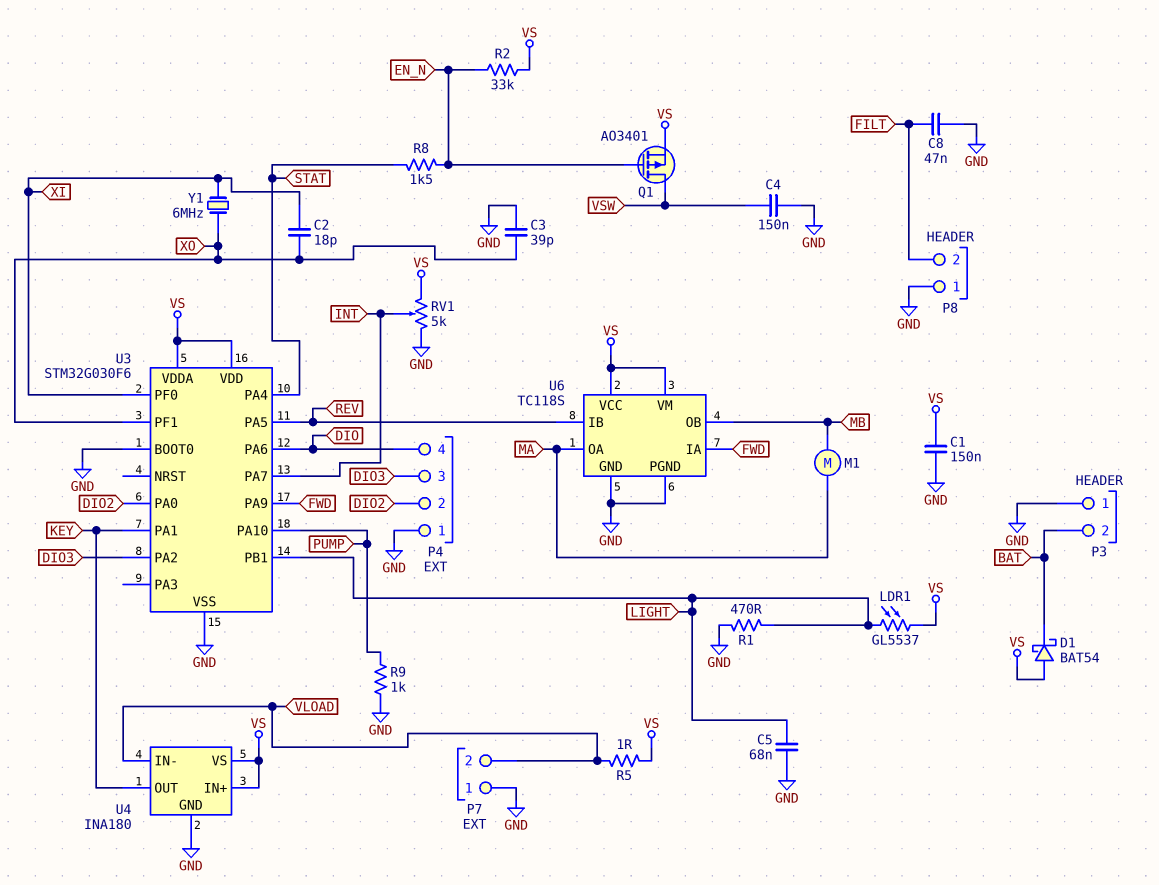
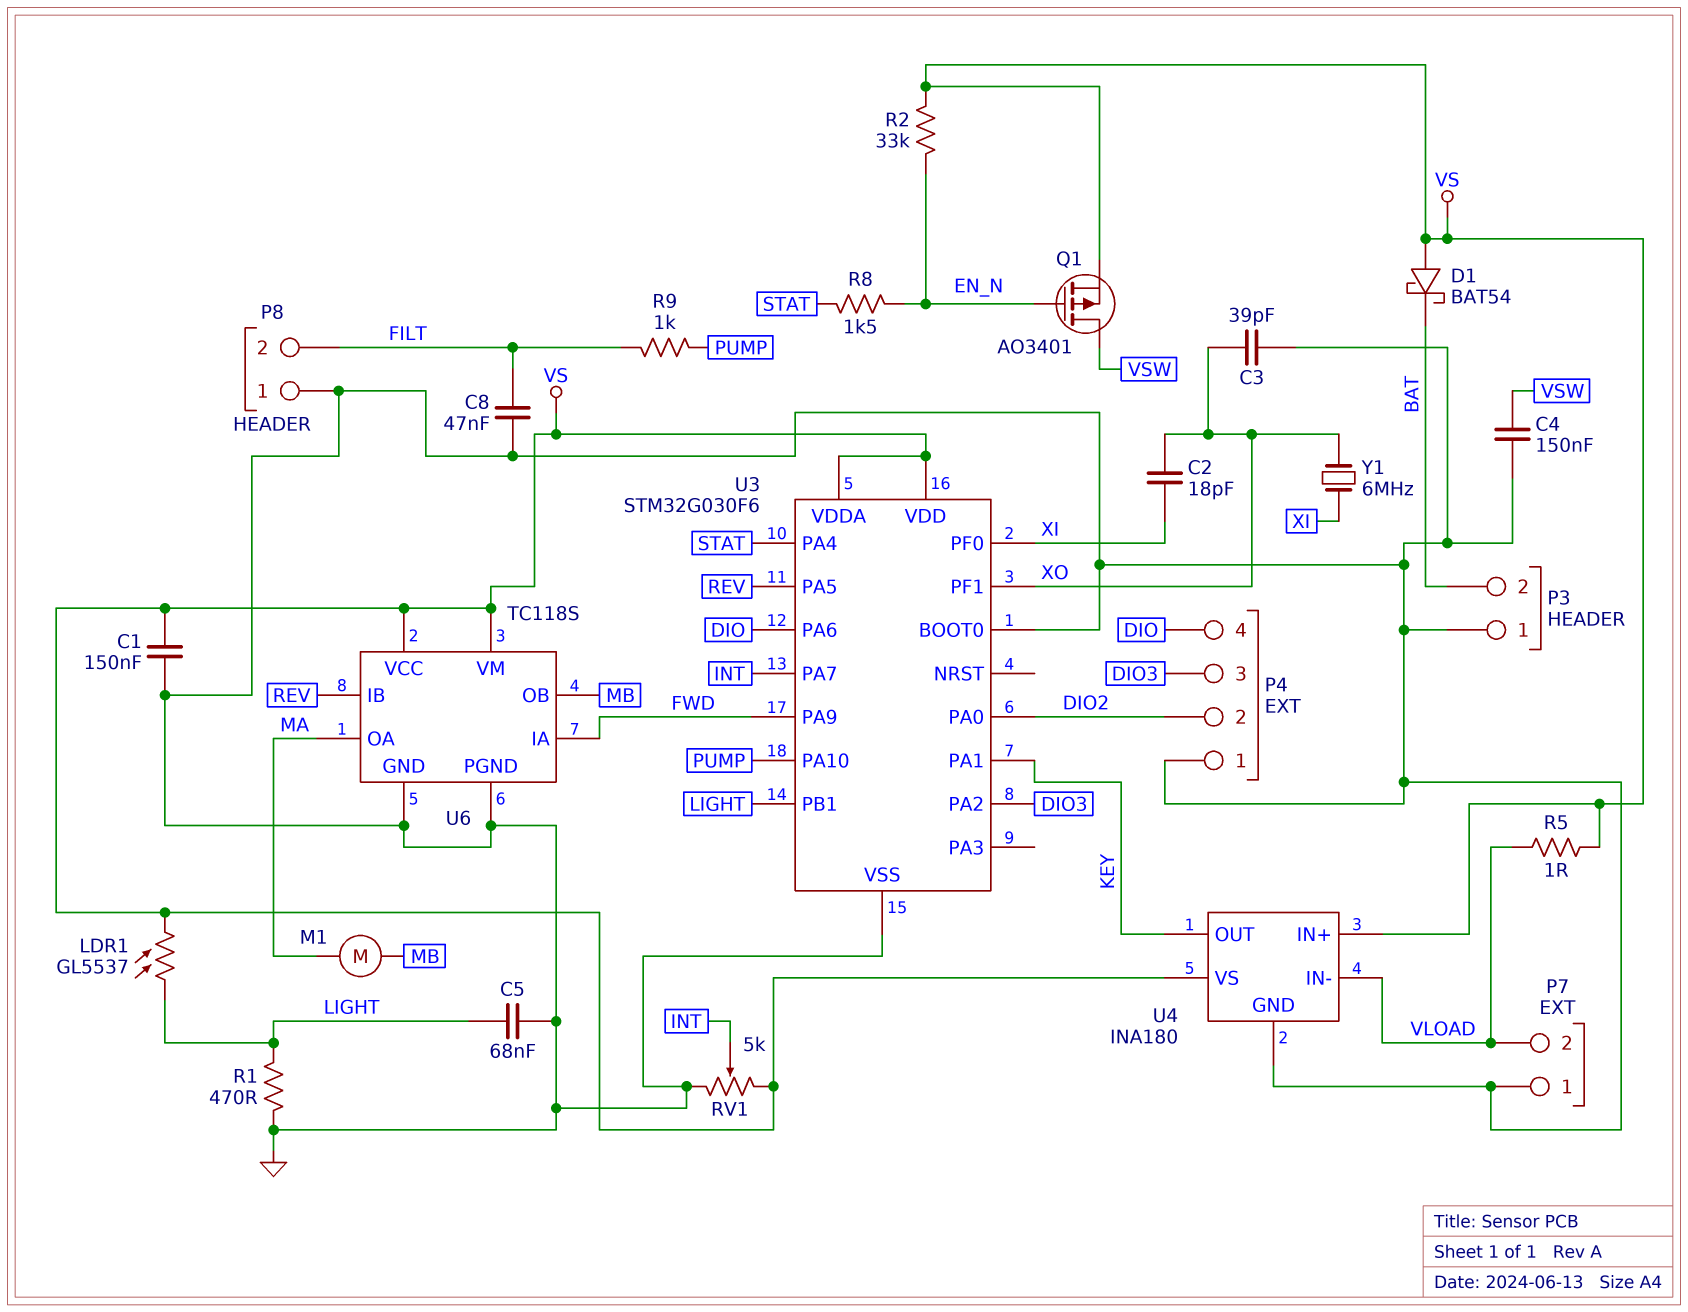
R9: 1k (GND, PUMP) -> 1k (FILT, PUMP)

